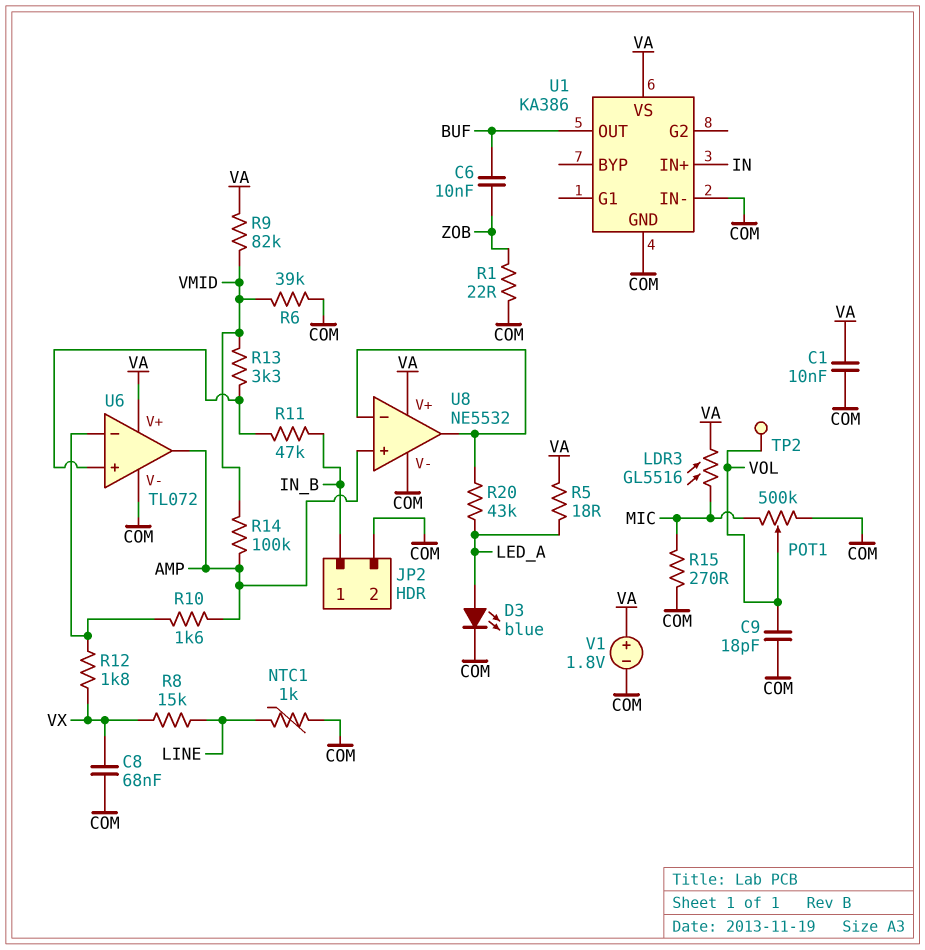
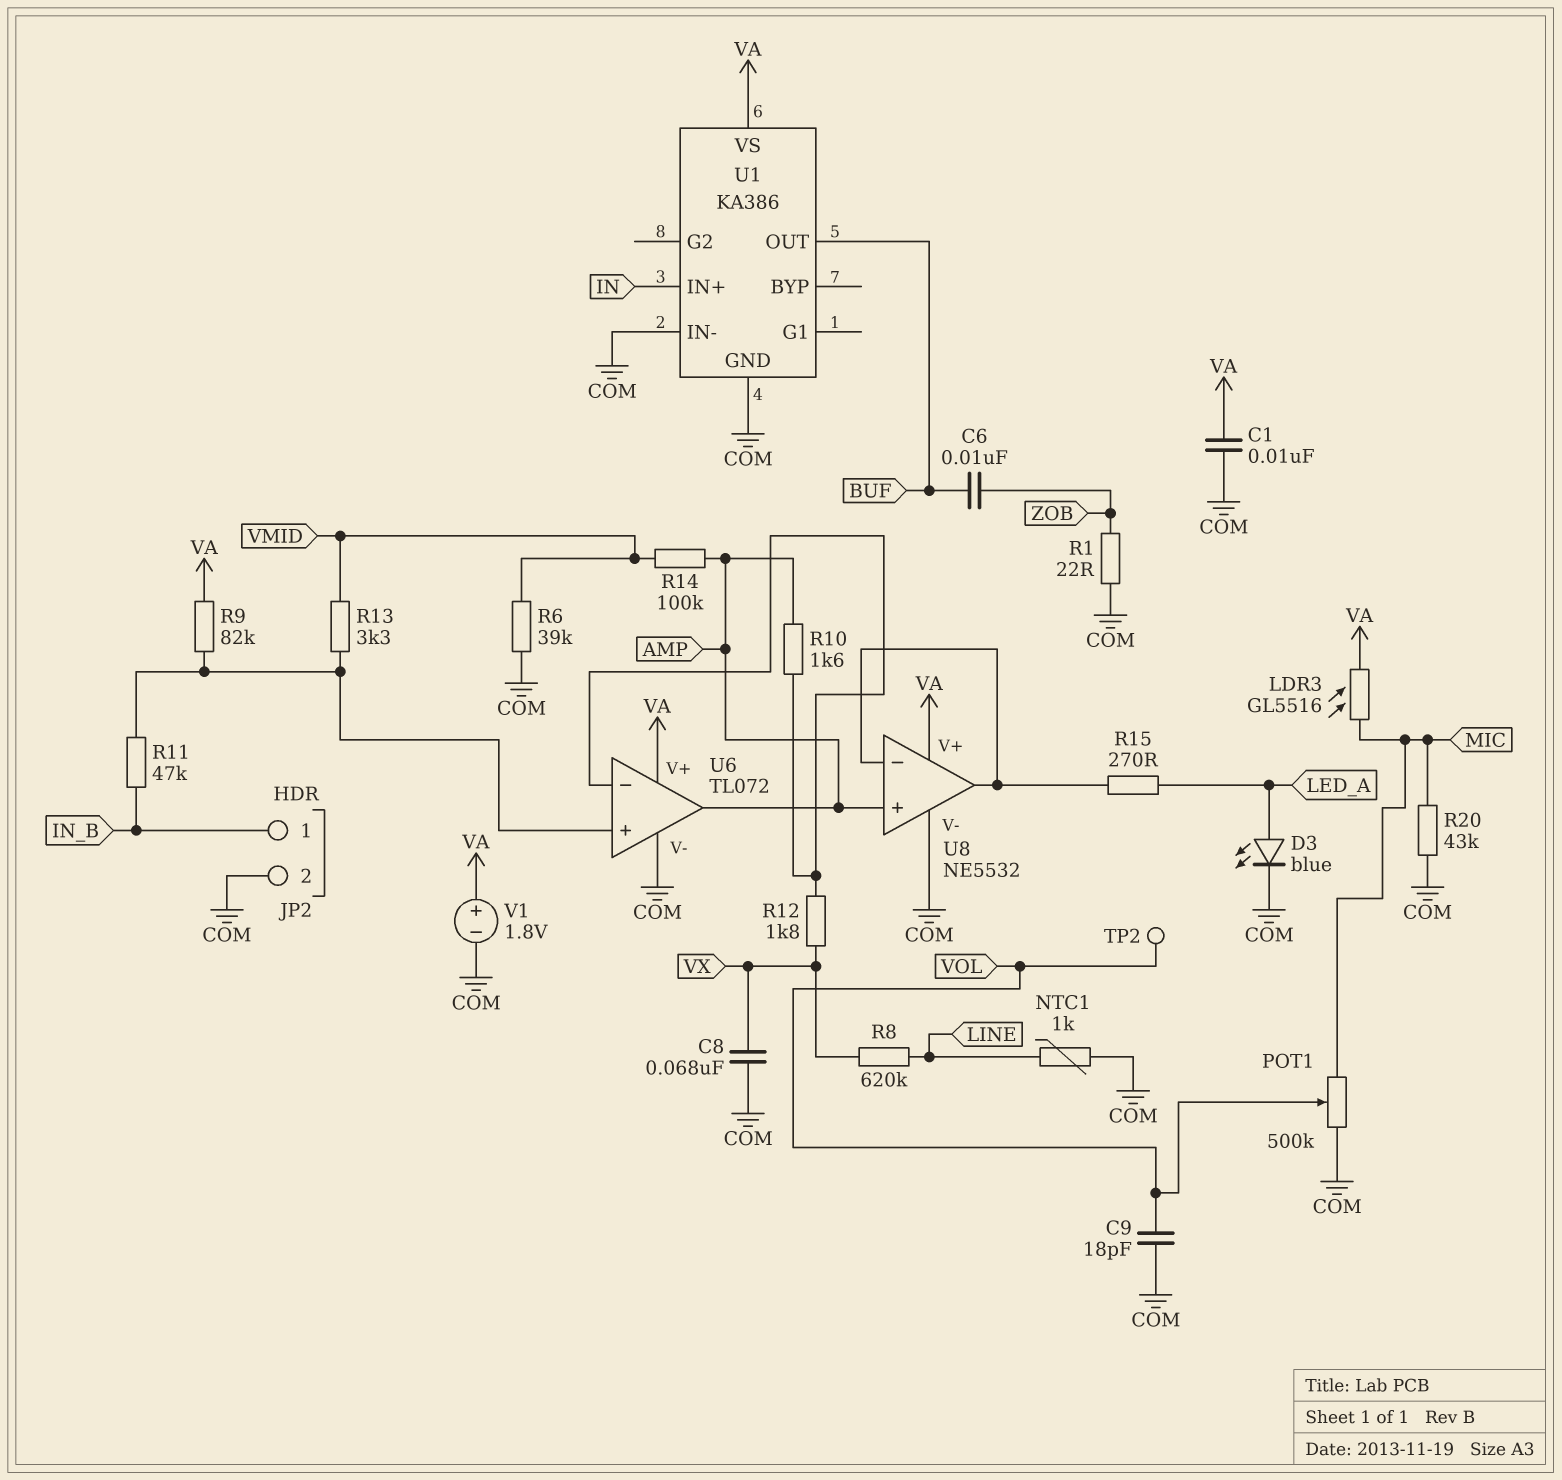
R5: 18 (LED_A, VA) -> none
R8: 15k (LINE, VX) -> 620k (LINE, VX)
R9: 82k (VA, VMID) -> 82k (U6/in+, VA)
R15: 270 (COM, MIC) -> 270 (LED_A, U8/in-)
R20: 43k (LED_A, U8/in-) -> 43k (COM, MIC)

